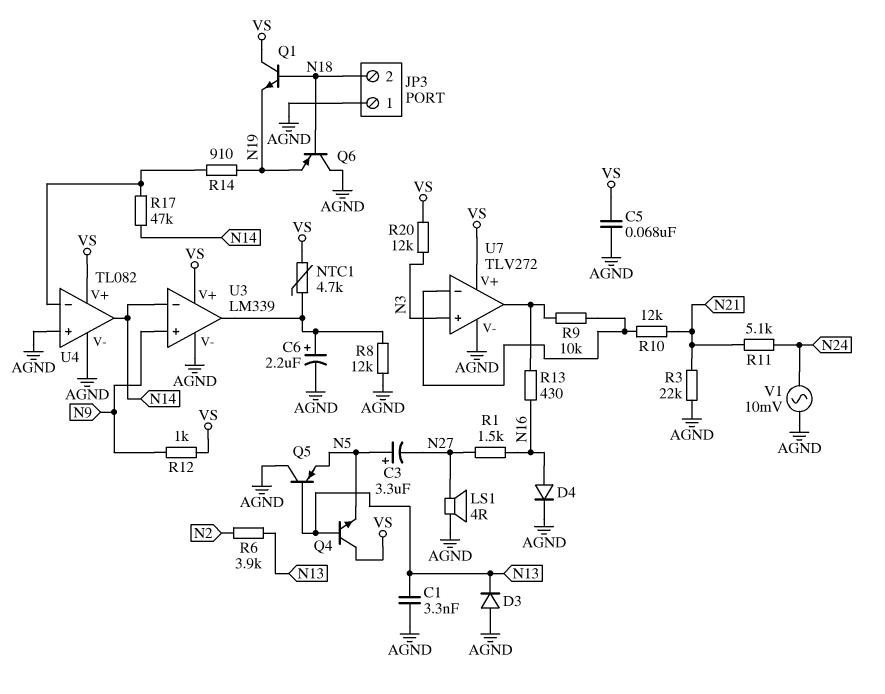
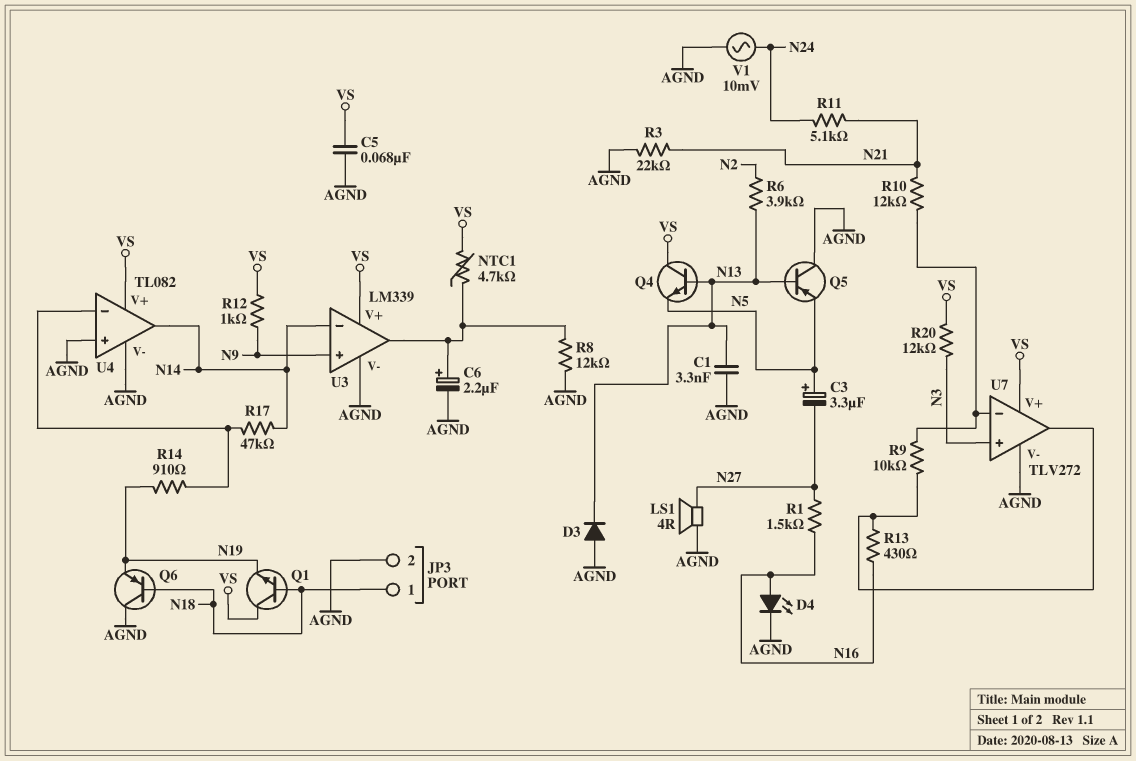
D4: diode (A N16, K AGND) -> LED (A N16, K AGND)
JP3 pin 1: AGND -> N18
JP3 pin 2: N18 -> AGND

